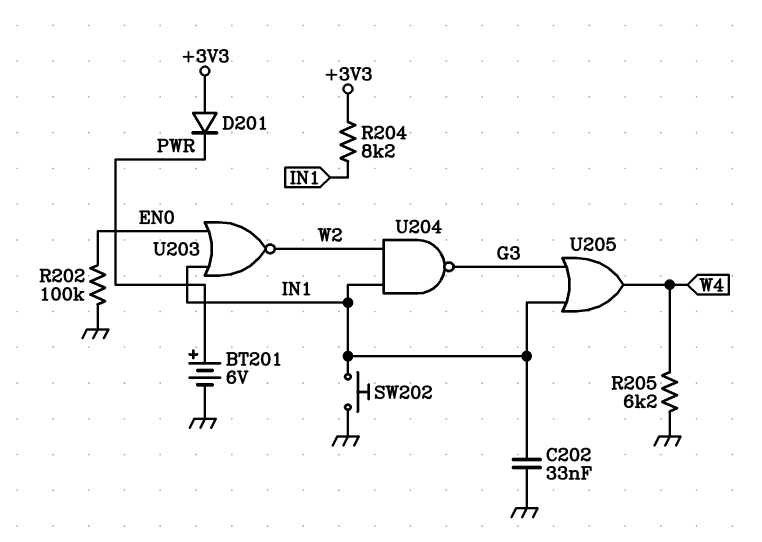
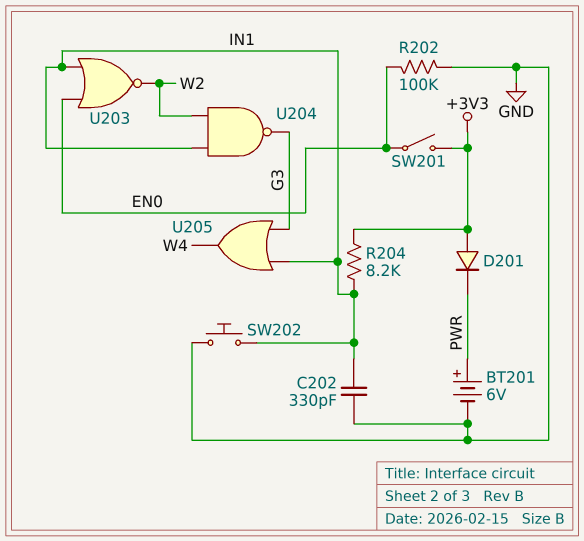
C202: 33nF (GND, IN1) -> 330pF (GND, IN1)
R205: 6.2k (GND, W4) -> none
SW201: none -> switch (+3V3, EN0)

